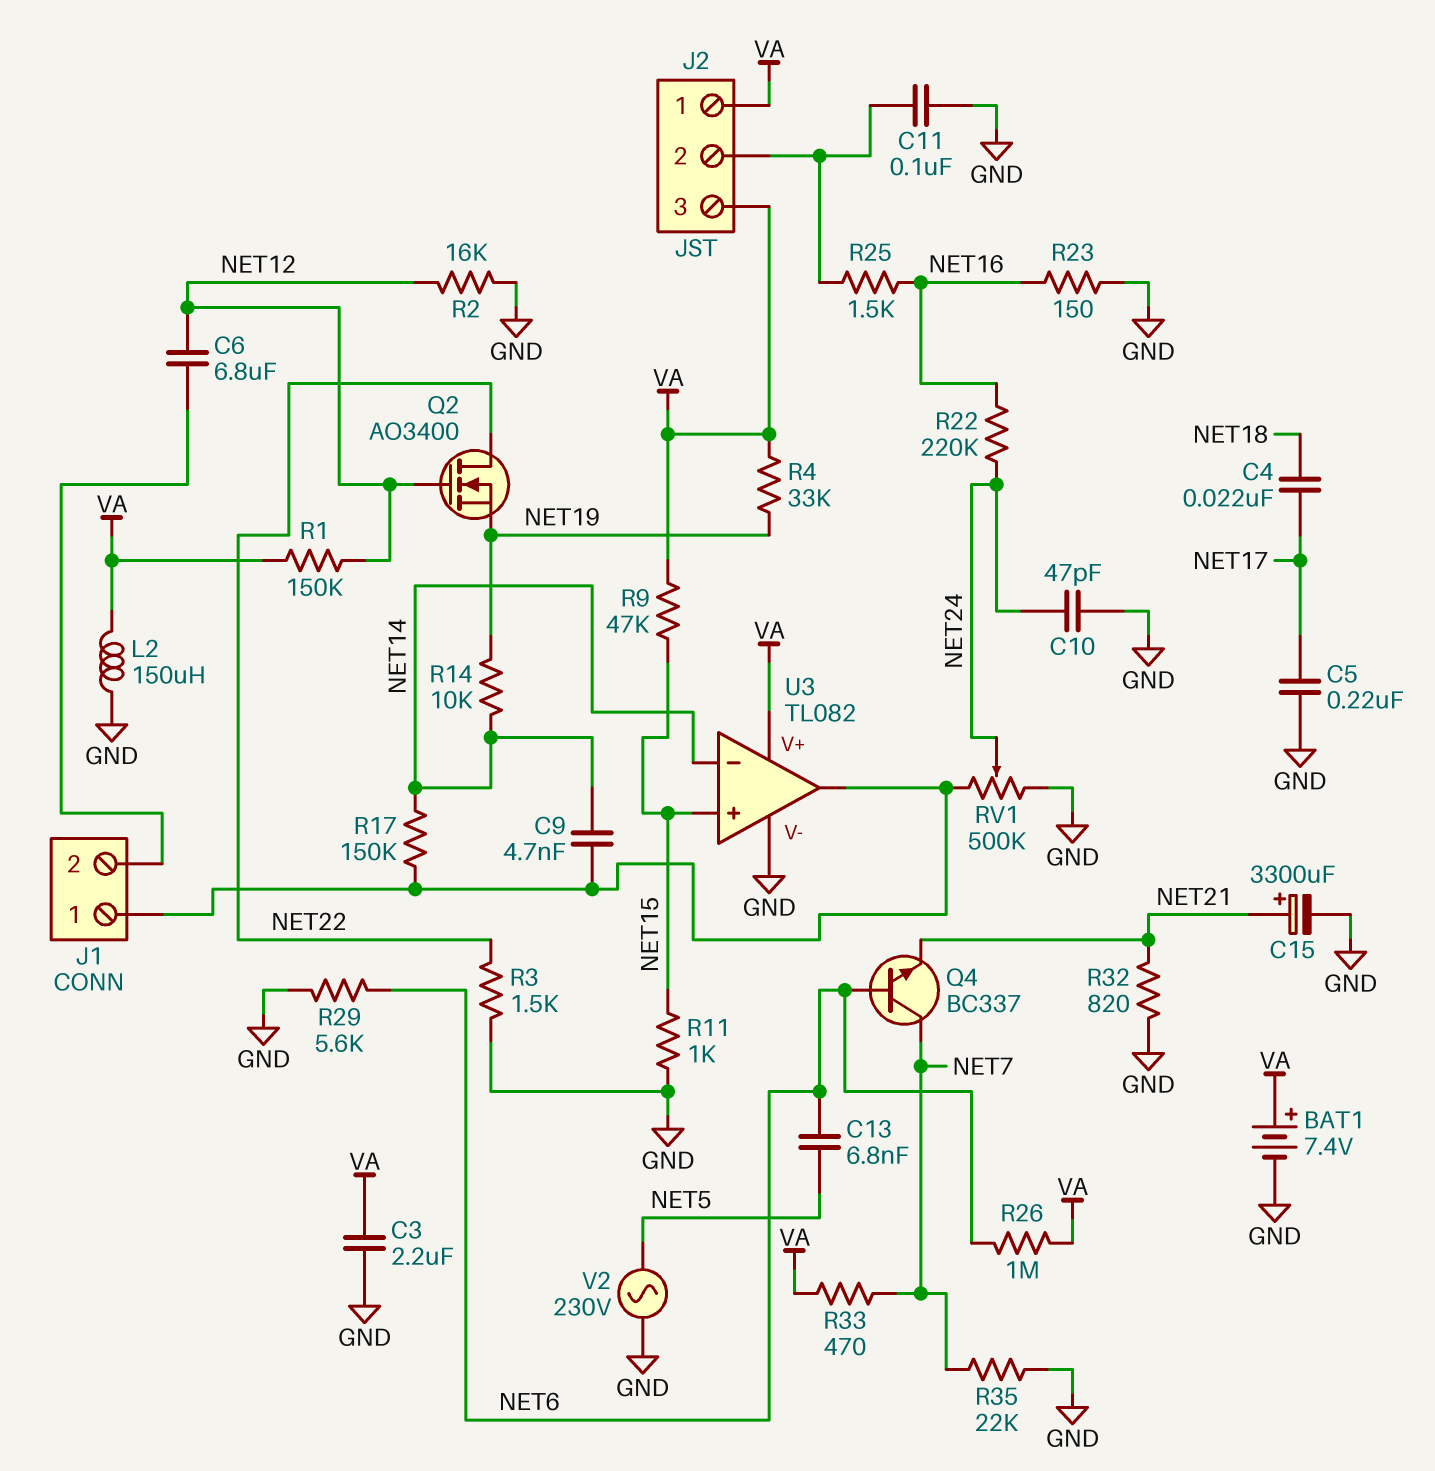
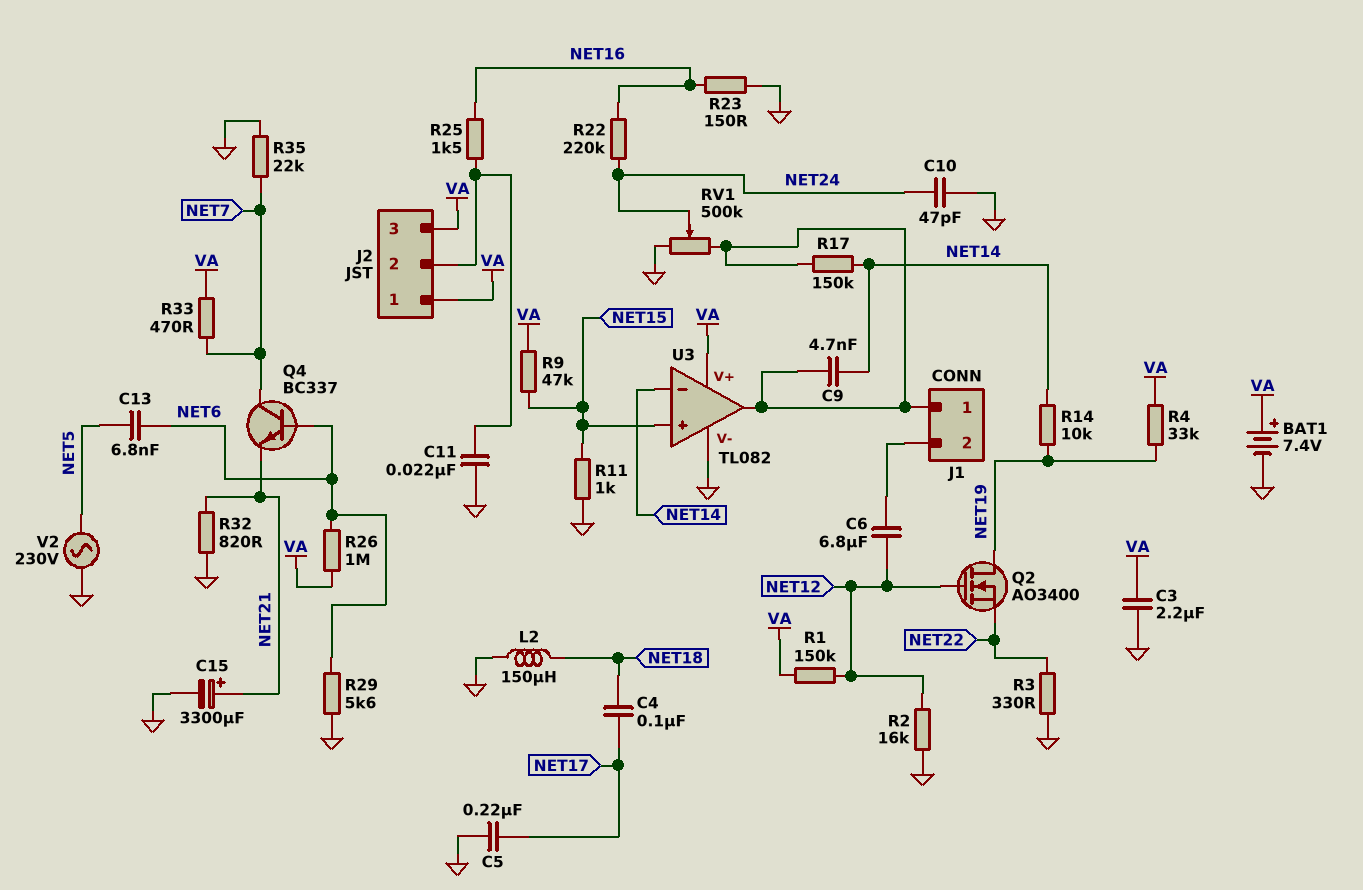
C4: 22nF (NET17, NET18) -> 100nF (NET17, NET18)
C11: 100nF (GND, J2/2) -> 22nF (GND, J2/2)
L2: 150uH (GND, VA) -> 150uH (GND, NET18)
Q2: NMOS AO3400 (G NET12, D NET22, S NET19) -> NMOS AO3400 (G NET12, D NET19, S NET22)
R3: 1.5k (GND, NET22) -> 330 (GND, NET22)

